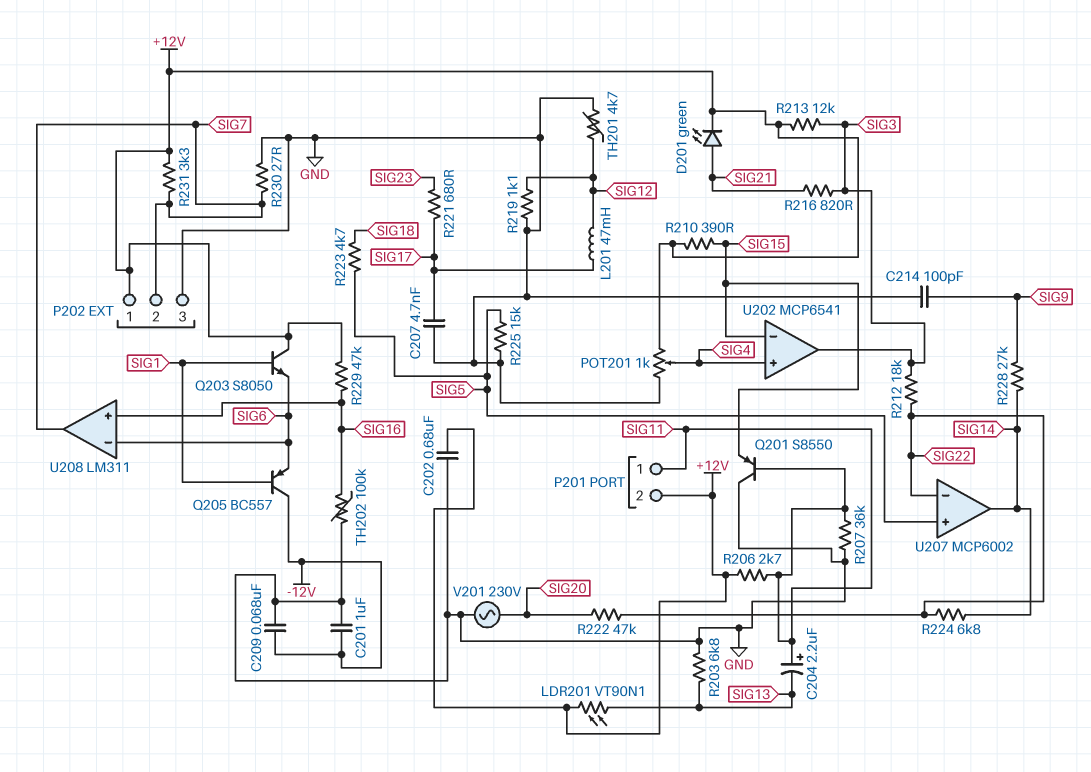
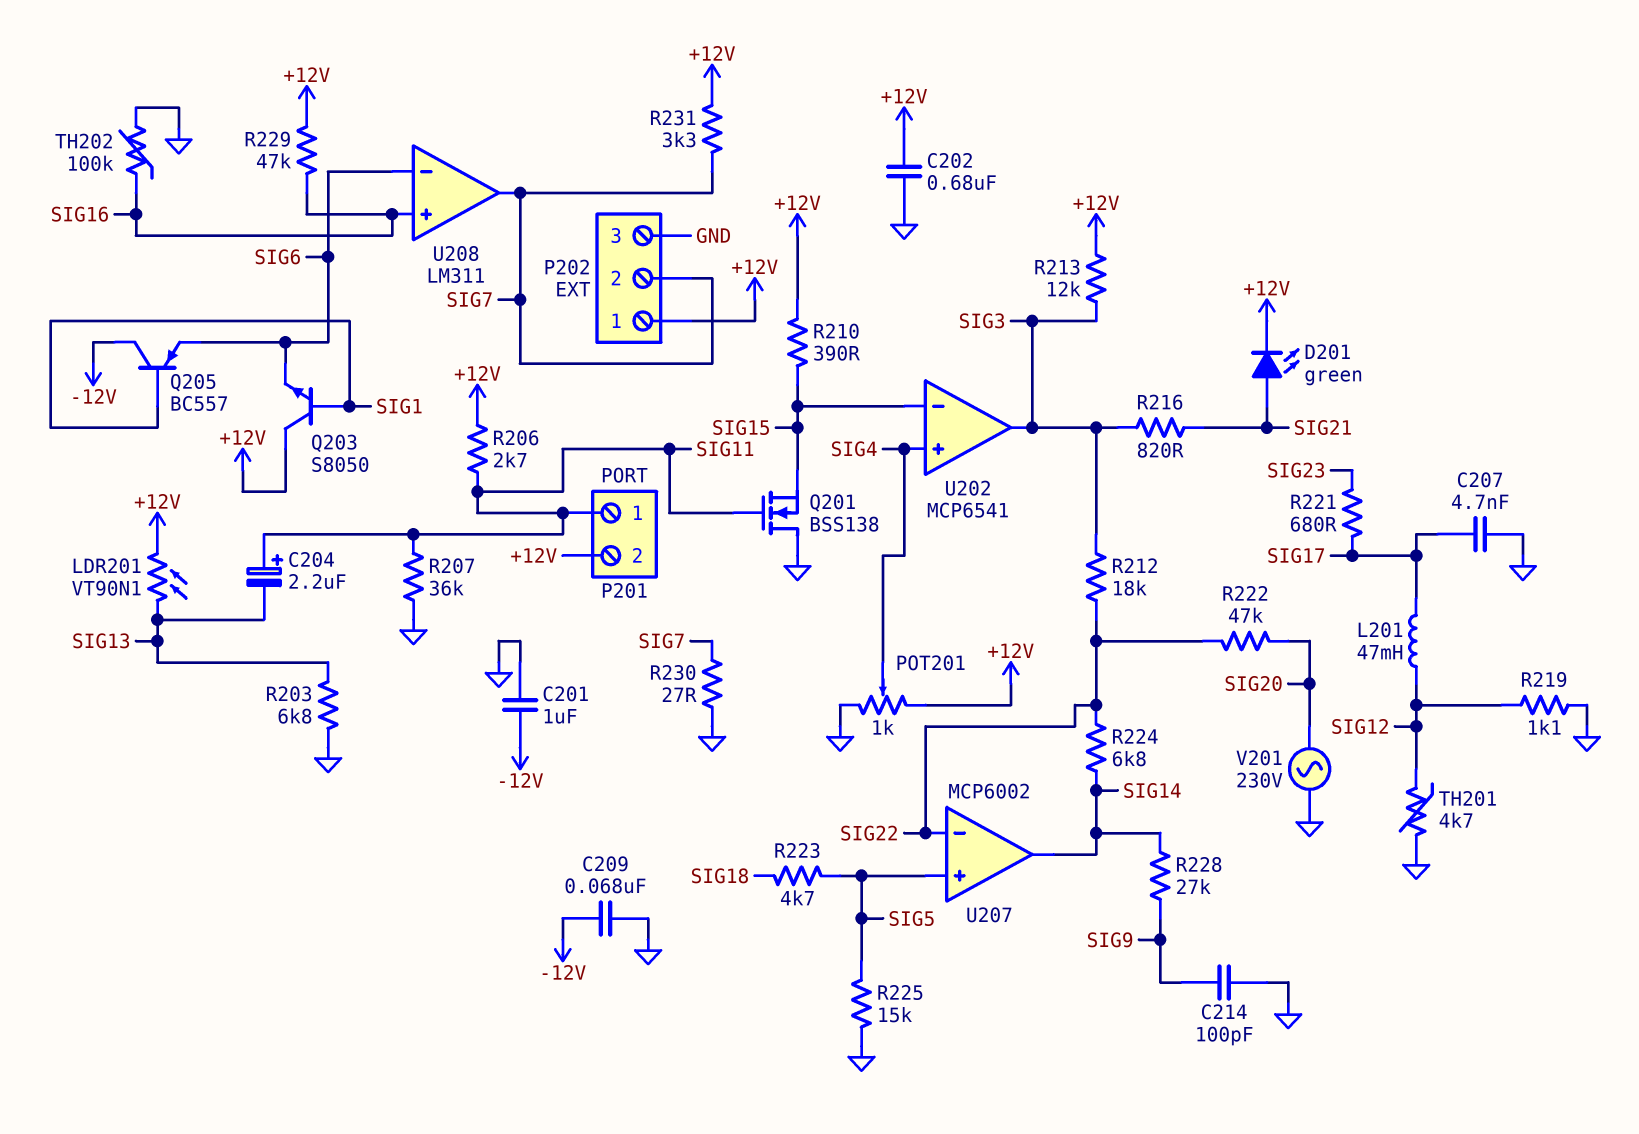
Q201: PNP S8550 (B SIG11, C GND, E SIG15) -> NMOS BSS138 (G SIG11, D GND, S SIG15)

